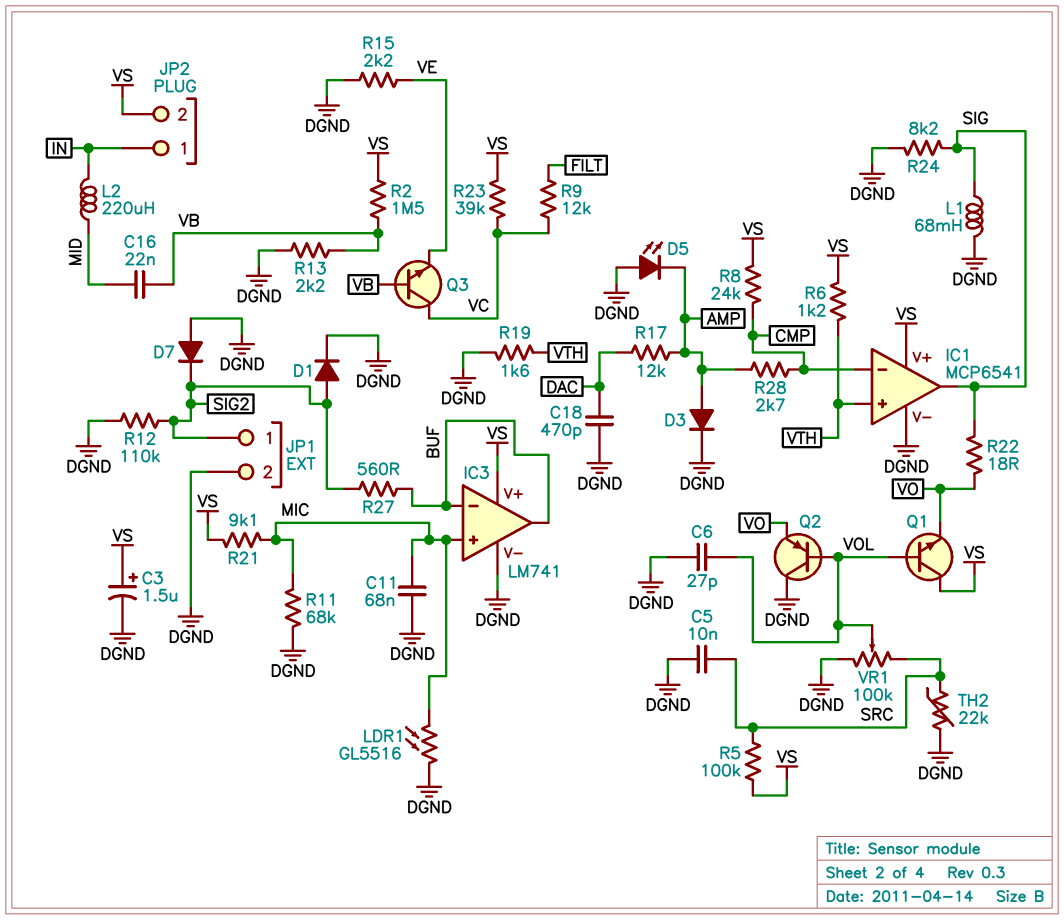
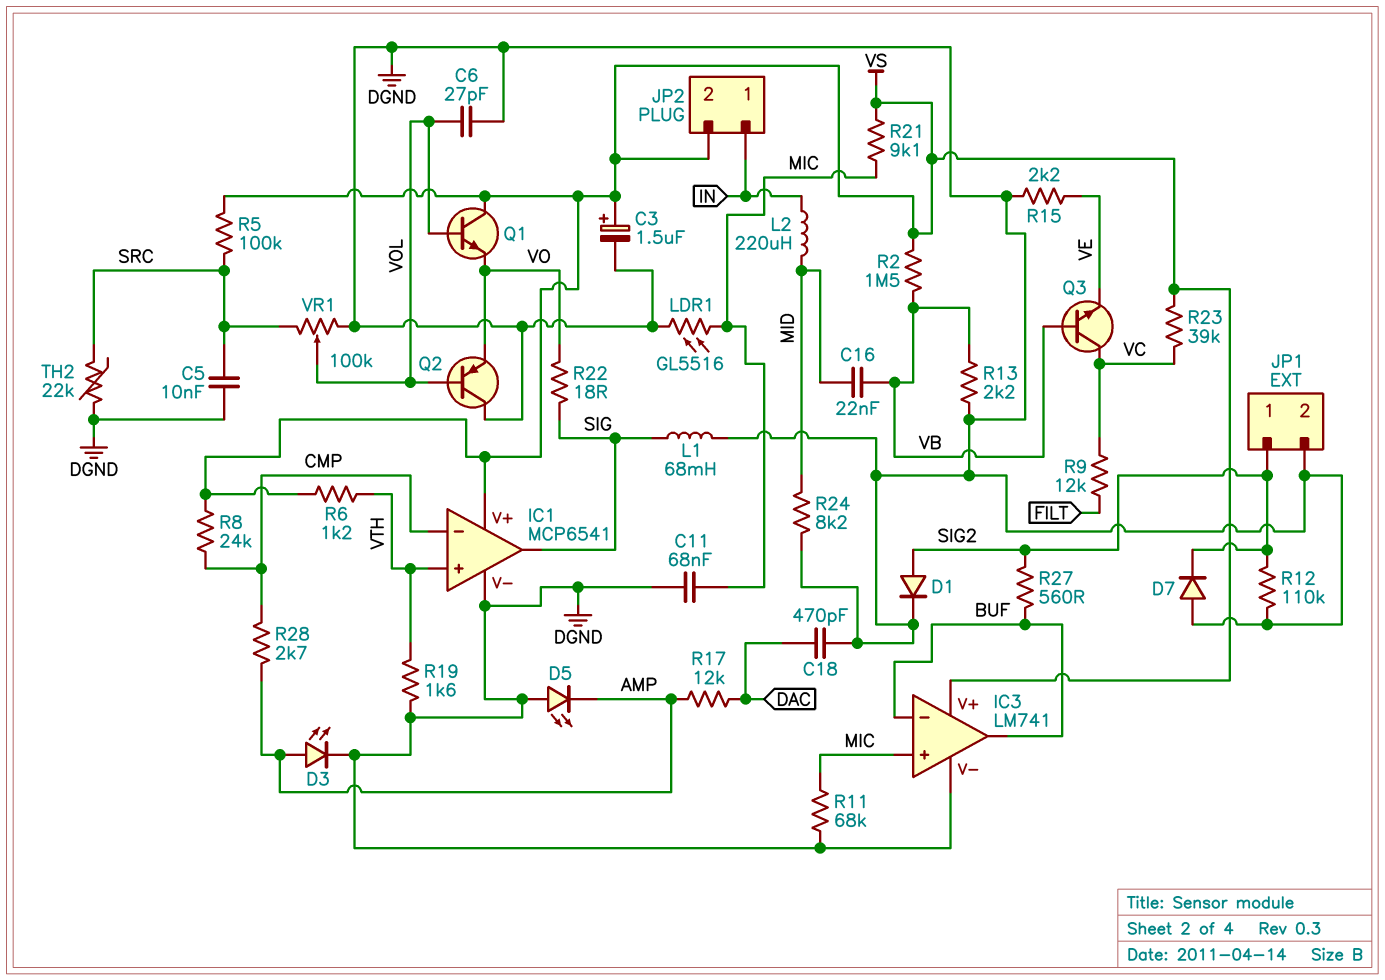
D3: diode (A AMP, K DGND) -> LED (A AMP, K DGND)
R24: 8.2k (DGND, SIG) -> 8.2k (DGND, MID)

